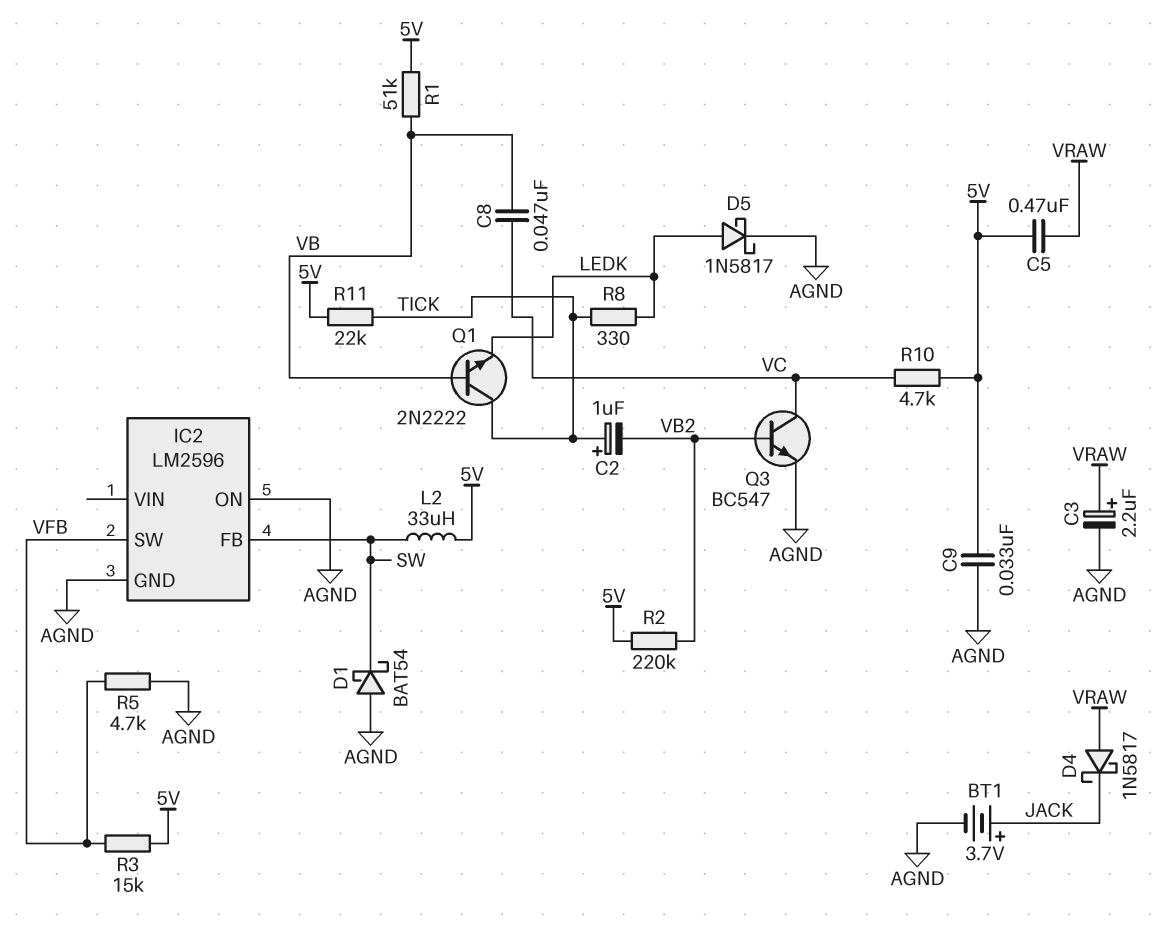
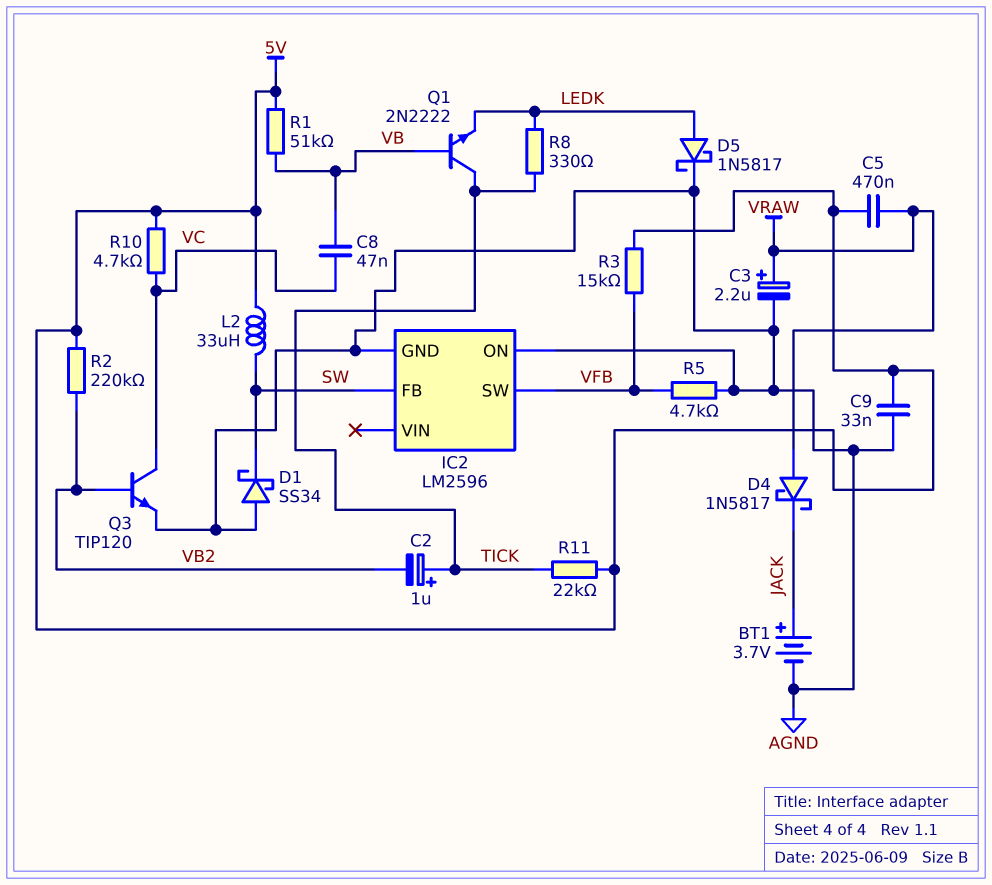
D1: schottky BAT54 (A AGND, K SW) -> schottky SS34 (A AGND, K SW)
Q3: NPN BC547 (B VB2, C VC, E AGND) -> NPN TIP120 (B VB2, C VC, E AGND)

